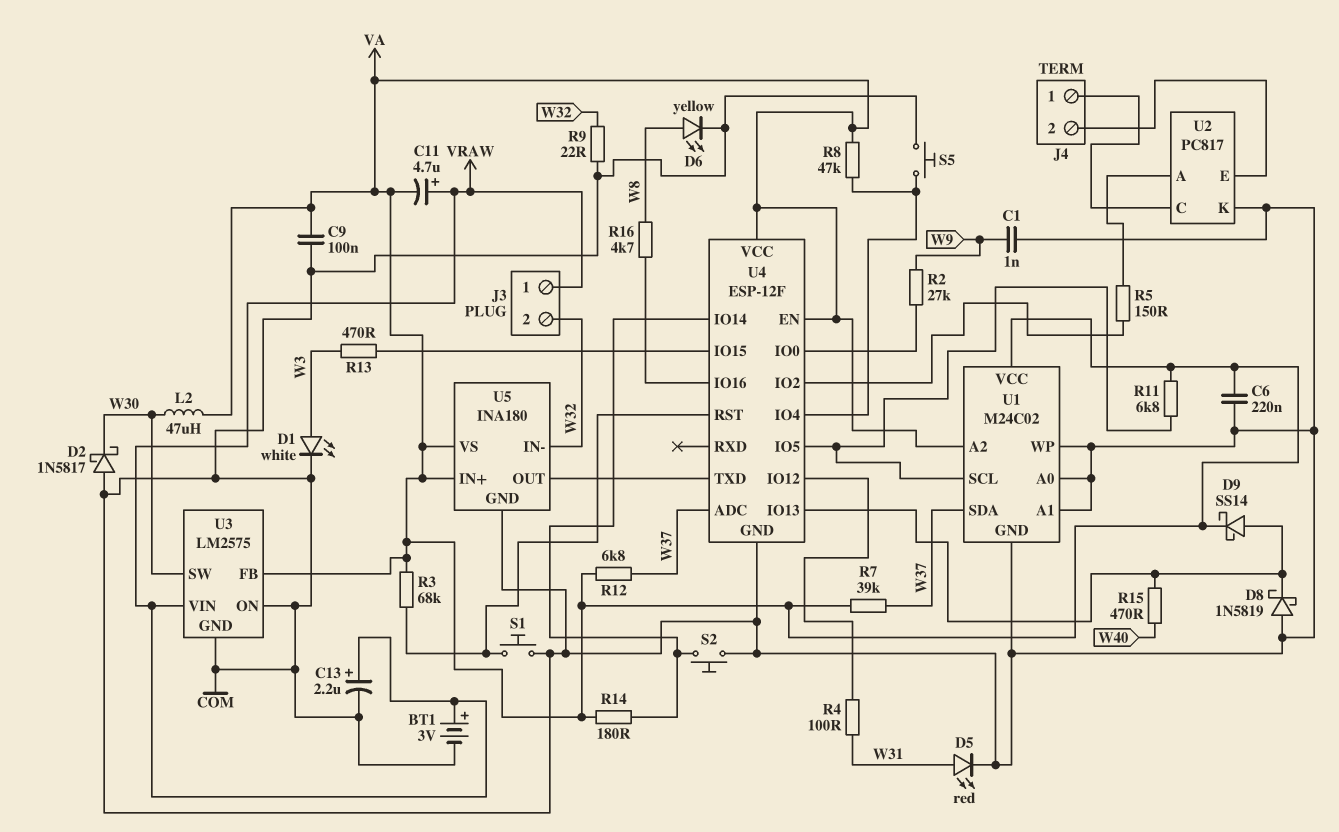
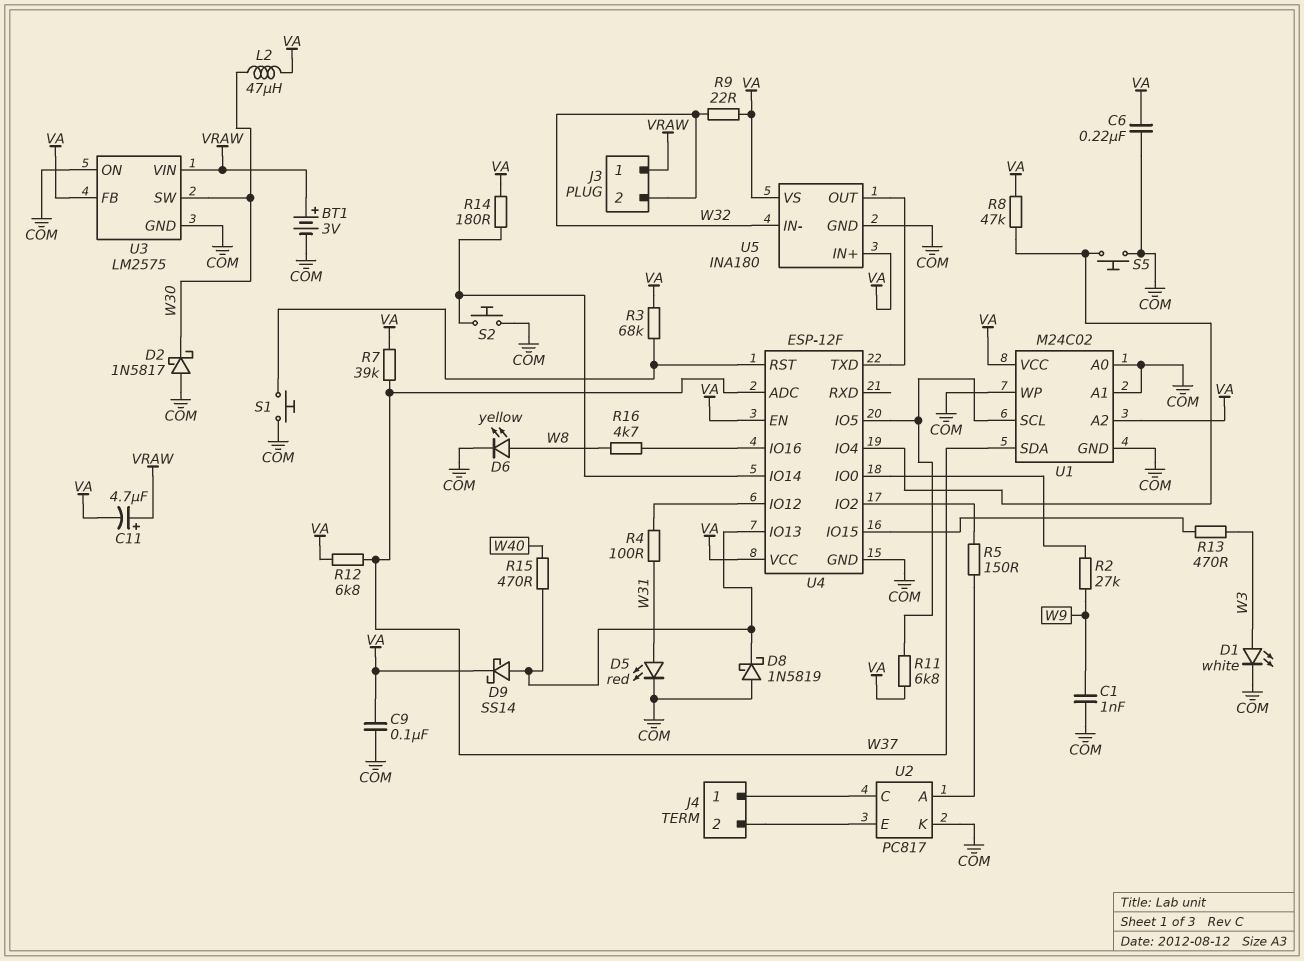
C13: 2.2uF (plus VRAW, minus COM) -> none
R9: 22 (COM, W32) -> 22 (VA, W32)

